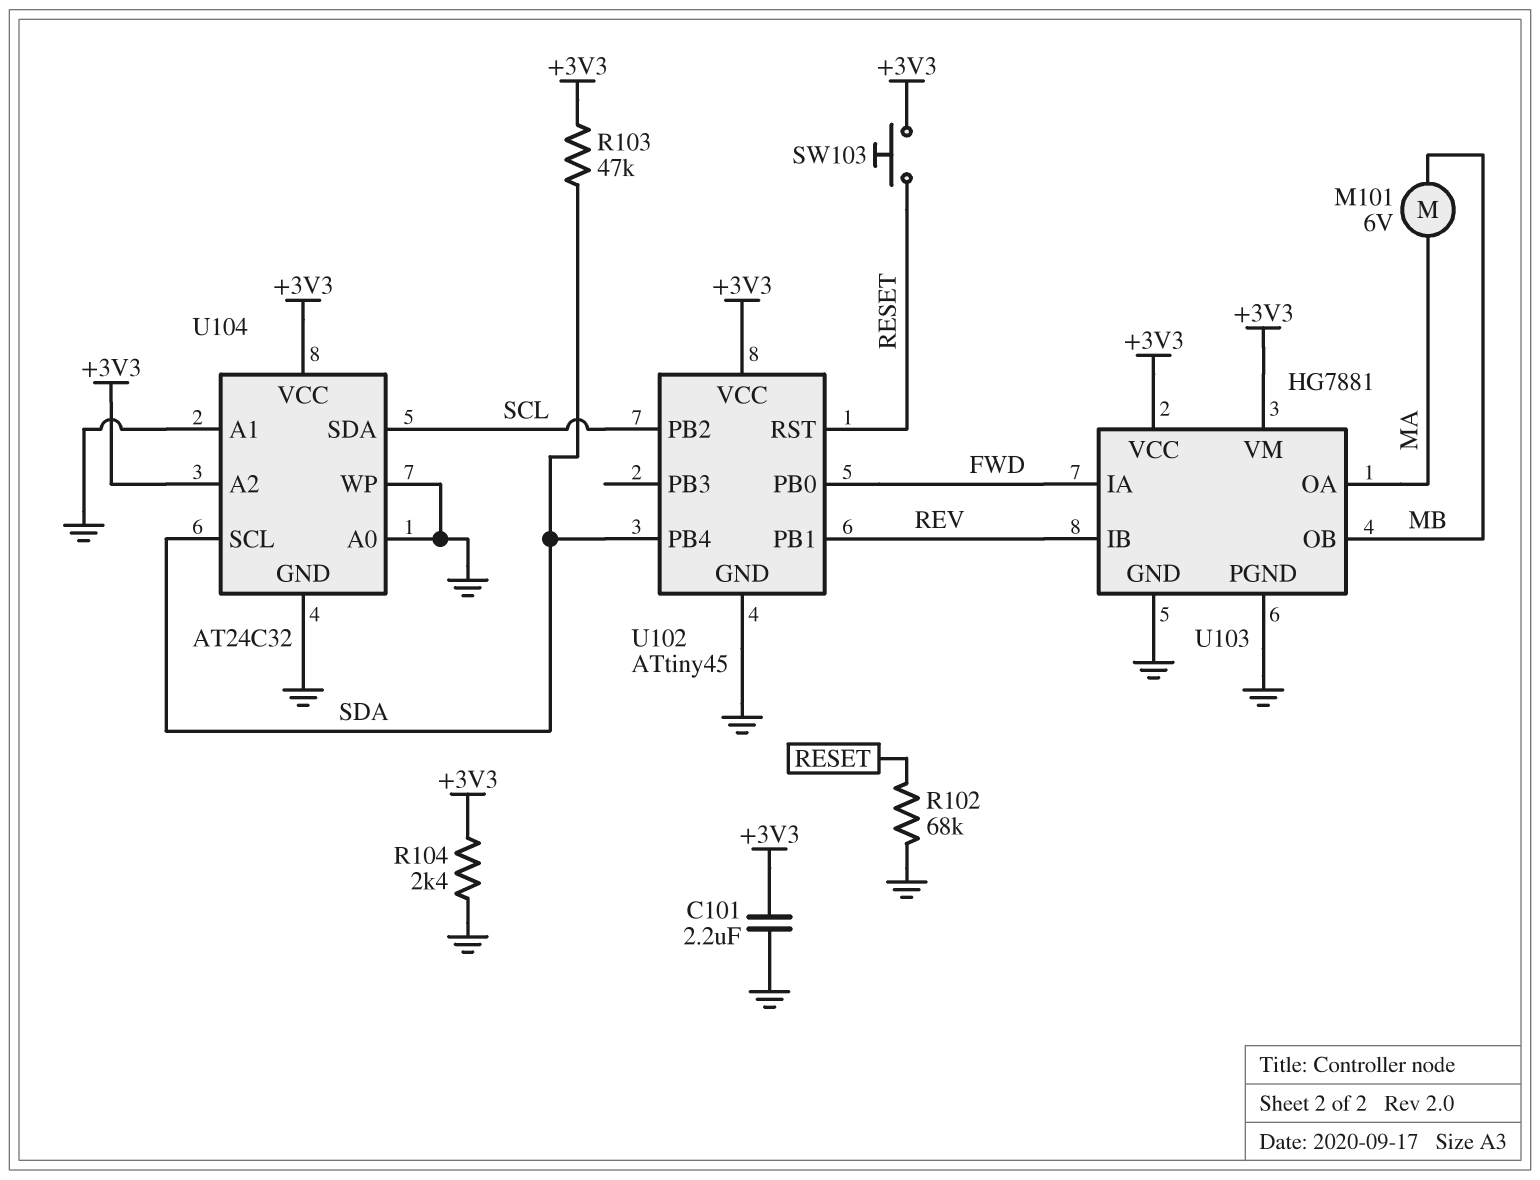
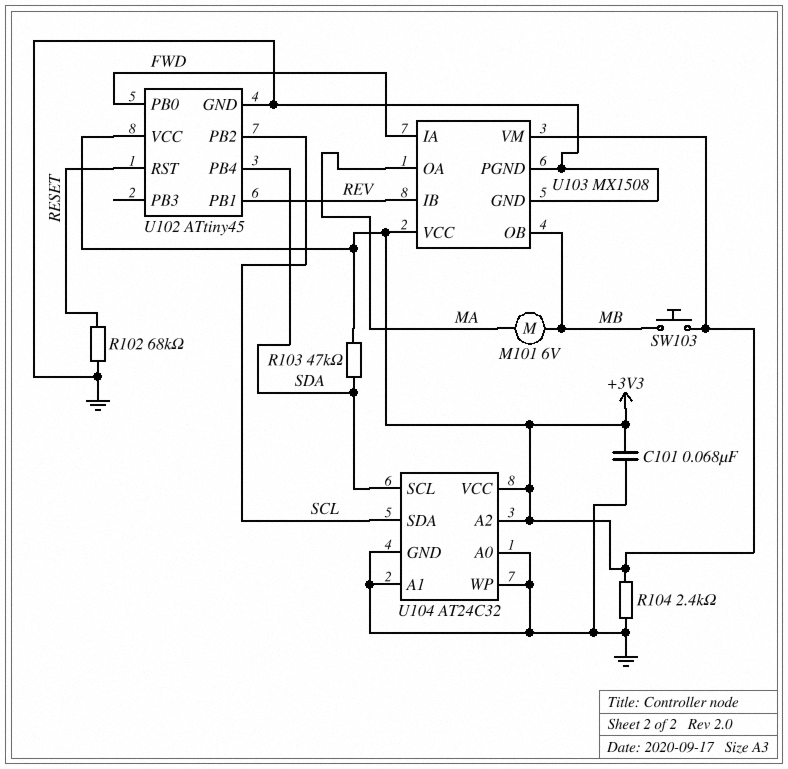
C101: 2.2uF (+3V3, GND) -> 68nF (+3V3, GND)
SW103: button (+3V3, RESET) -> button (+3V3, MB)
U103: HG7881 -> MX1508

